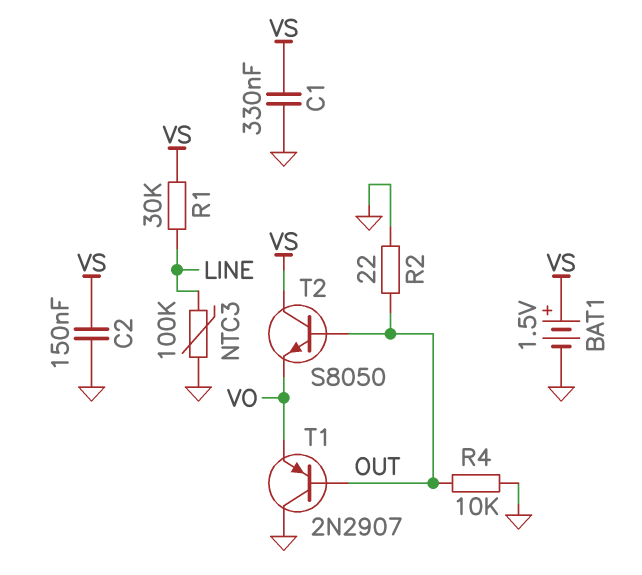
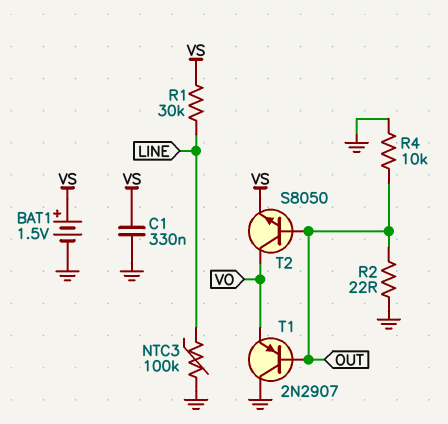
C2: 150nF (GND, VS) -> none
T2: NPN S8050 (B OUT, C VS, E VO) -> NPN S8050 (B OUT, C VO, E VS)

